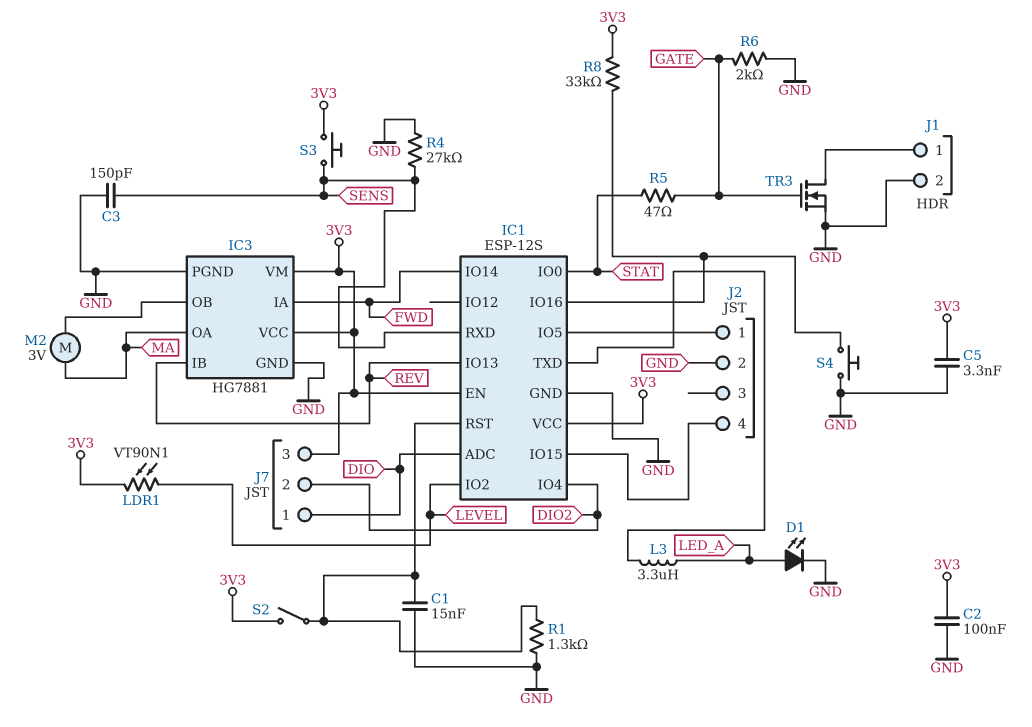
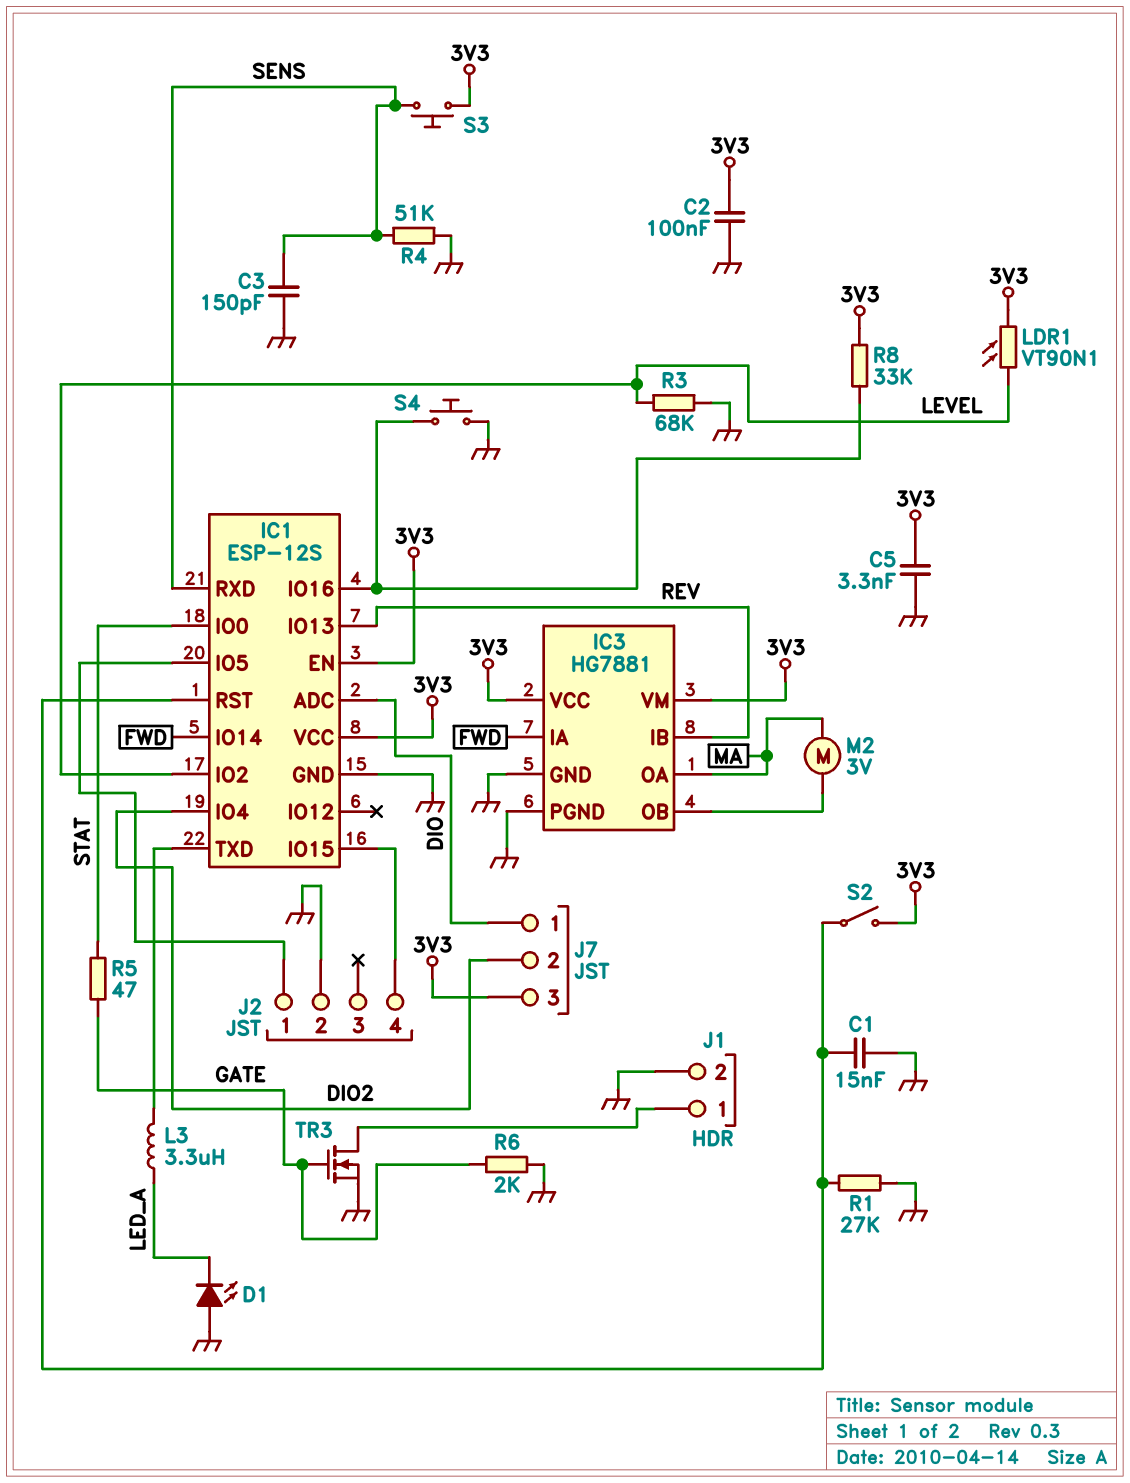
D1: LED (A LED_A, K GND) -> LED (A GND, K LED_A)
R1: 1.3k (GND, IC1/RST) -> 27k (GND, IC1/RST)
R3: none -> 68k (GND, LEVEL)
R4: 27k (GND, SENS) -> 51k (GND, SENS)

